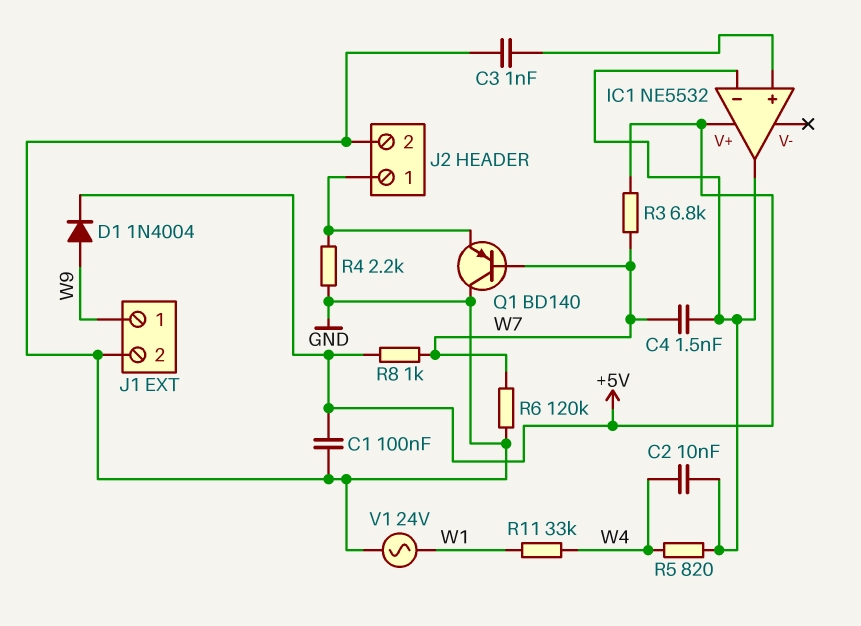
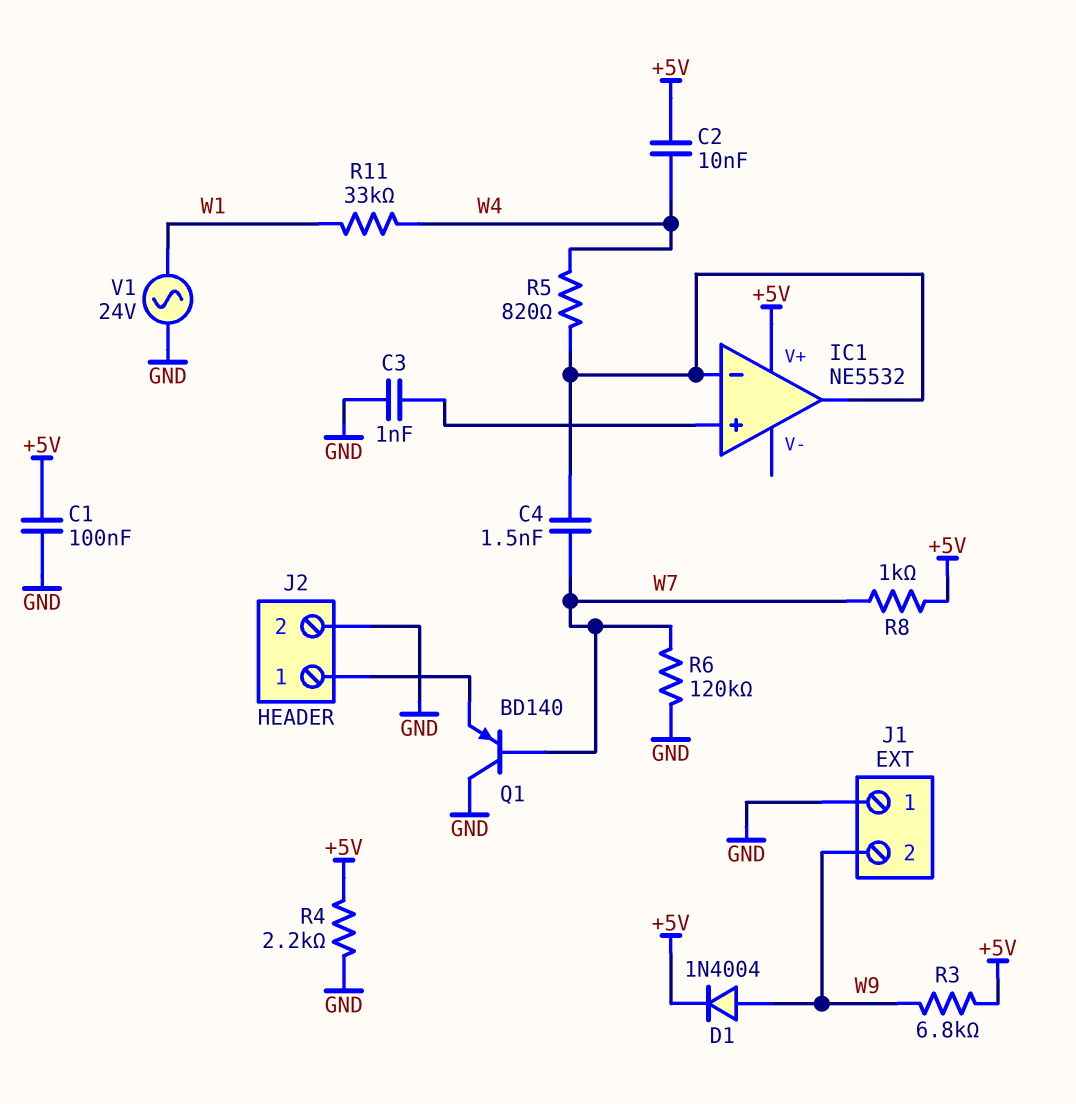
C2: 10nF (IC1/in-, W4) -> 10nF (+5V, W4)
J1 pin 1: W9 -> GND
J1 pin 2: GND -> W9
R3: 6.8k (+5V, W7) -> 6.8k (+5V, W9)
R4: 2.2k (GND, J2/1) -> 2.2k (+5V, GND)

